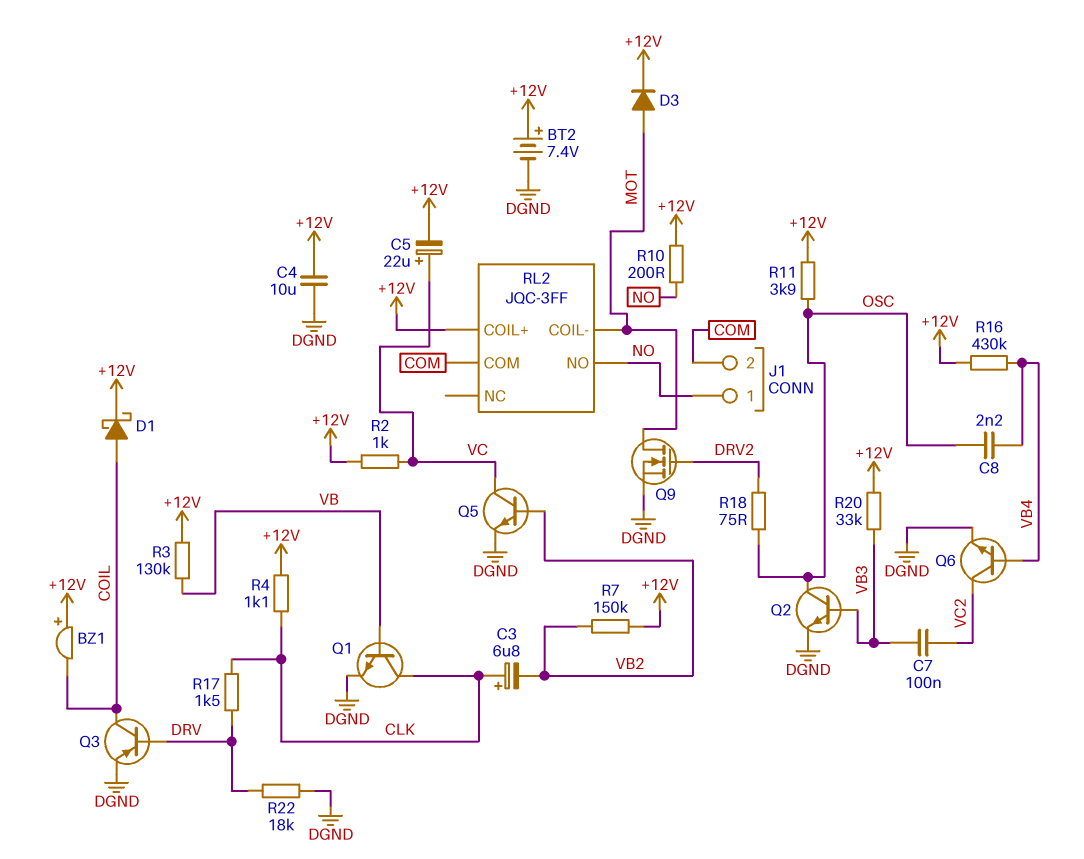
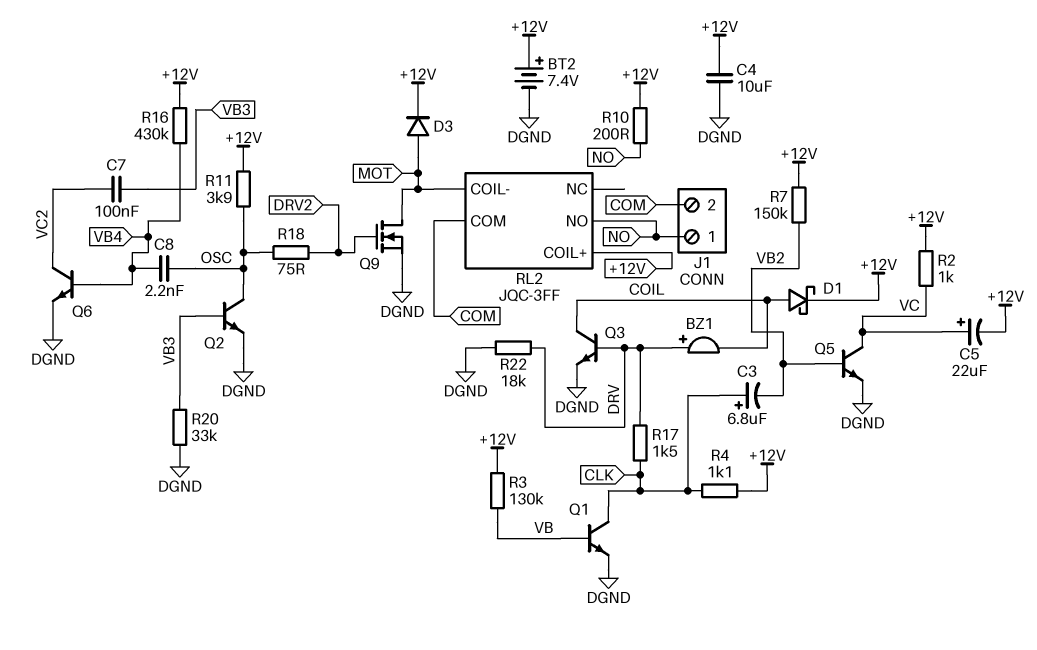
BZ1: buzzer (plus +12V, minus COIL) -> buzzer (plus DRV, minus COIL)
Q3: PNP (B DRV, C COIL, E DGND) -> NPN (B DRV, C COIL, E DGND)
R20: 33k (+12V, VB3) -> 33k (DGND, VB3)

